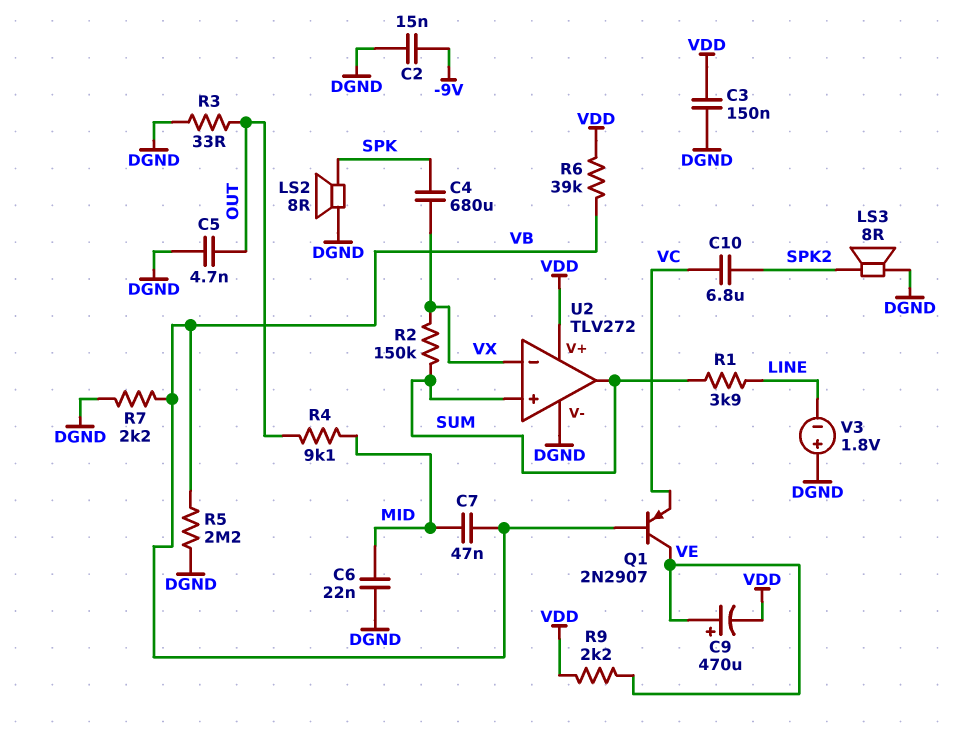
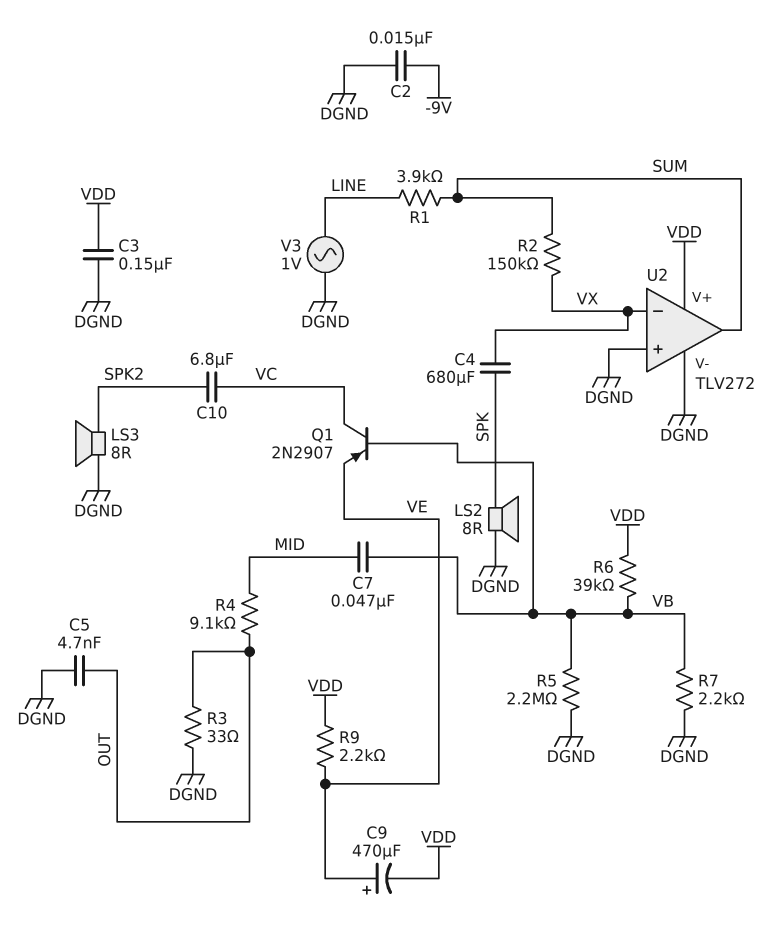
C6: 22nF (DGND, MID) -> none
Q1: PNP 2N2907 (B VB, C VE, E VC) -> PNP 2N2907 (B VB, C VC, E VE)
U2 pin in+: SUM -> DGND
V3: 1.8V (plus DGND, minus LINE) -> AC 1V (DGND, LINE)

